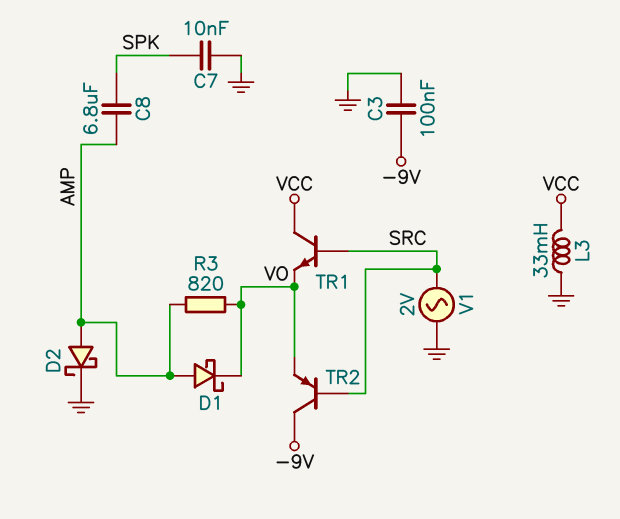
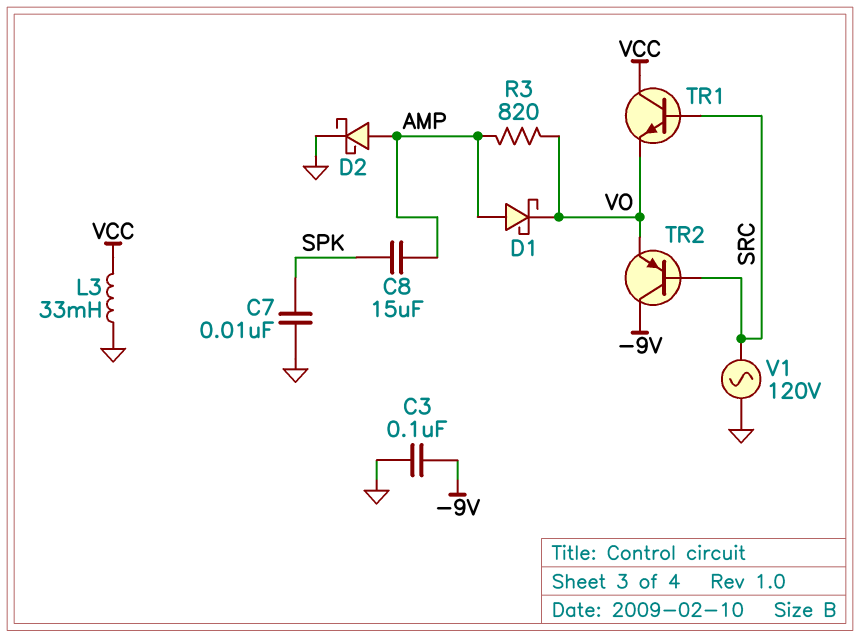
C8: 6.8uF (AMP, SPK) -> 15uF (AMP, SPK)
V1: AC 2V (GND, SRC) -> AC 120V (GND, SRC)

